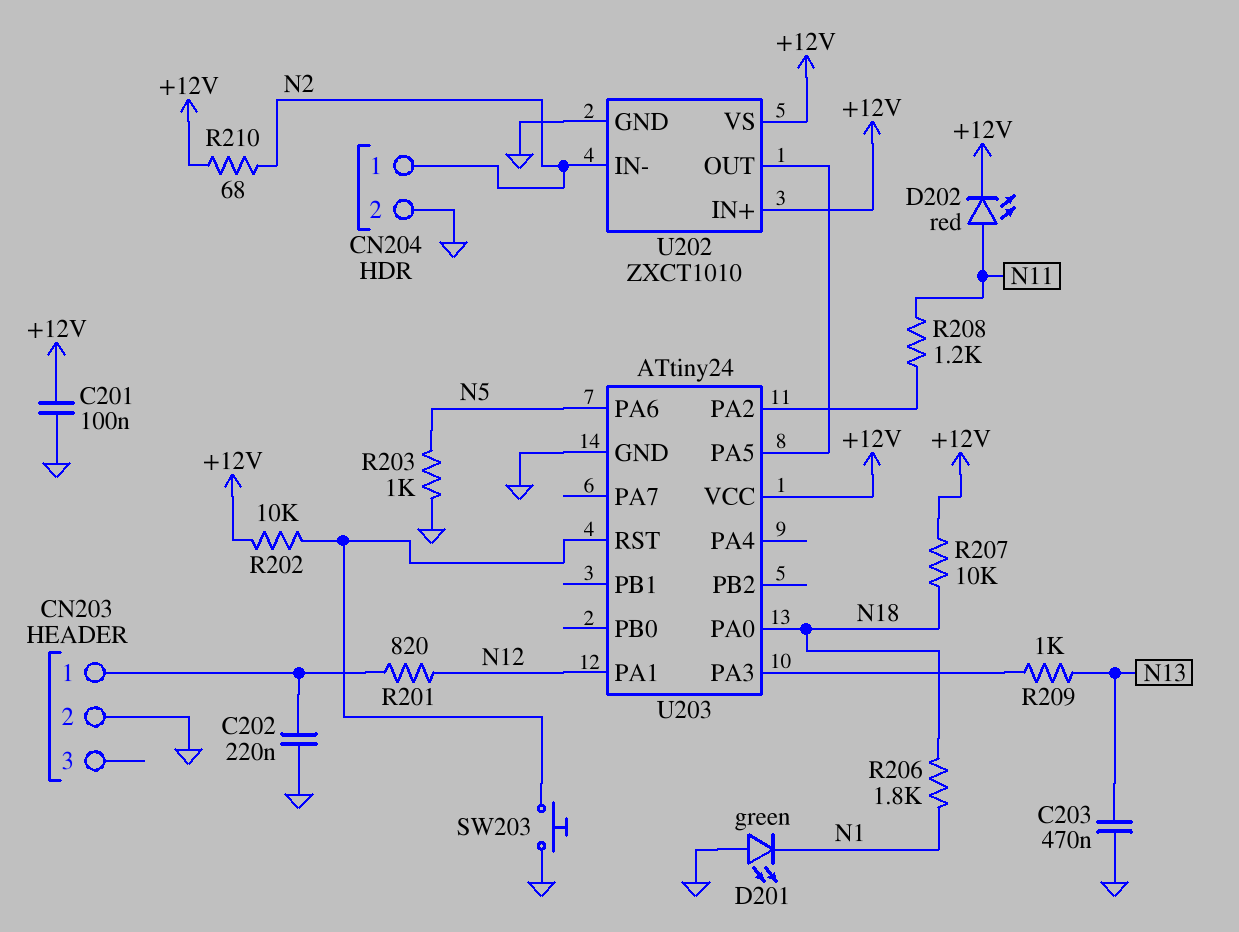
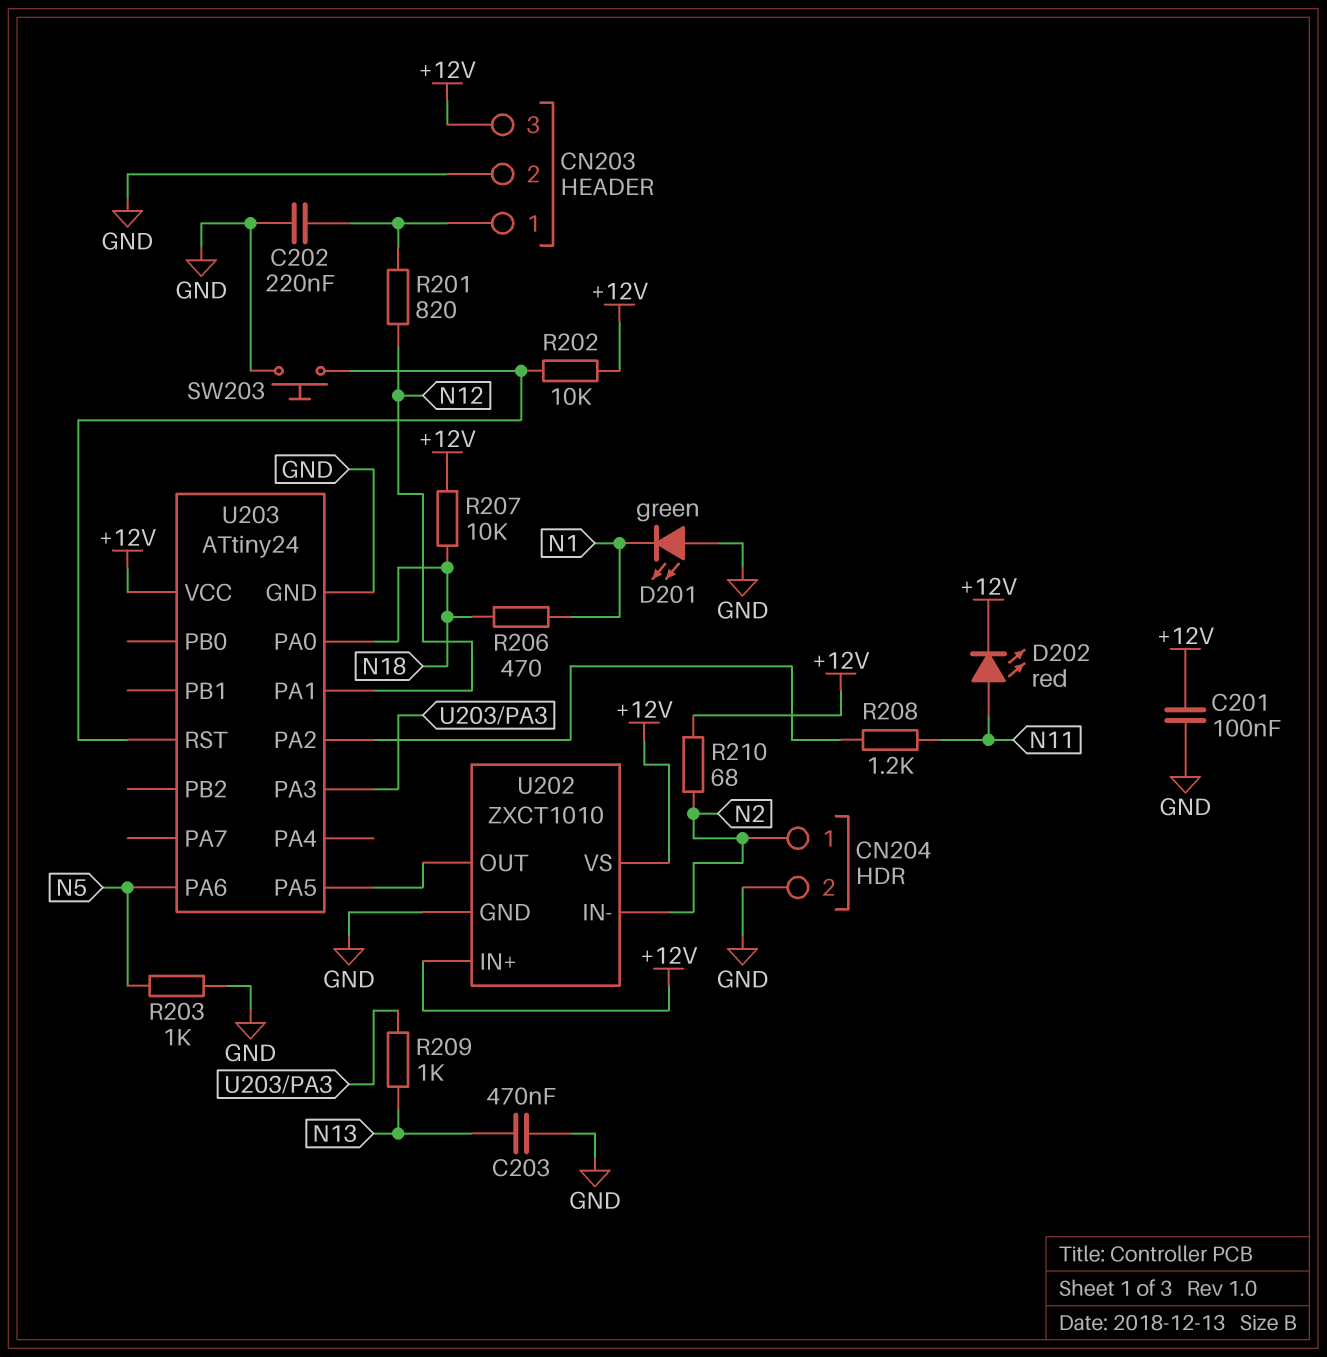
CN203 pin 3: none -> +12V
R206: 1.8k (N1, N18) -> 470 (N1, N18)

